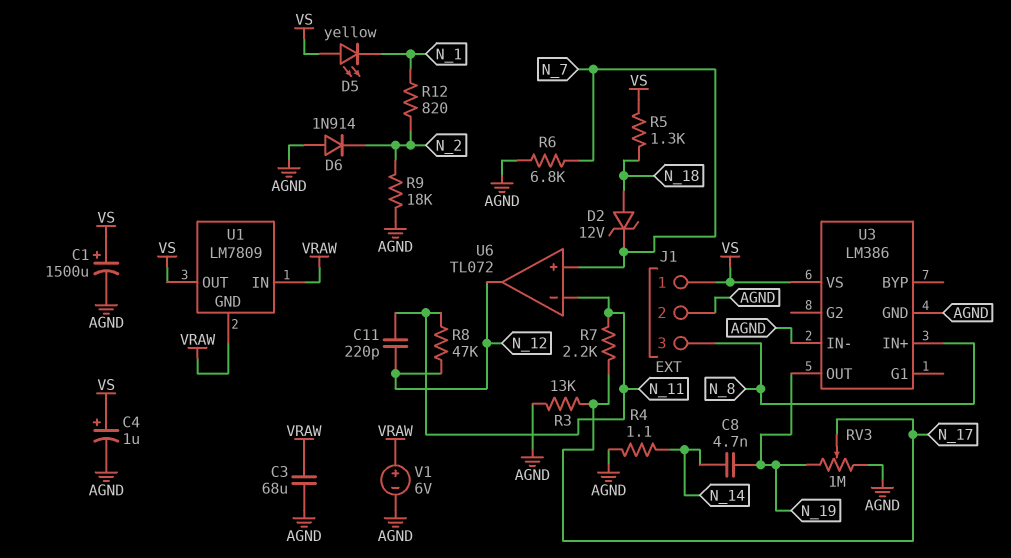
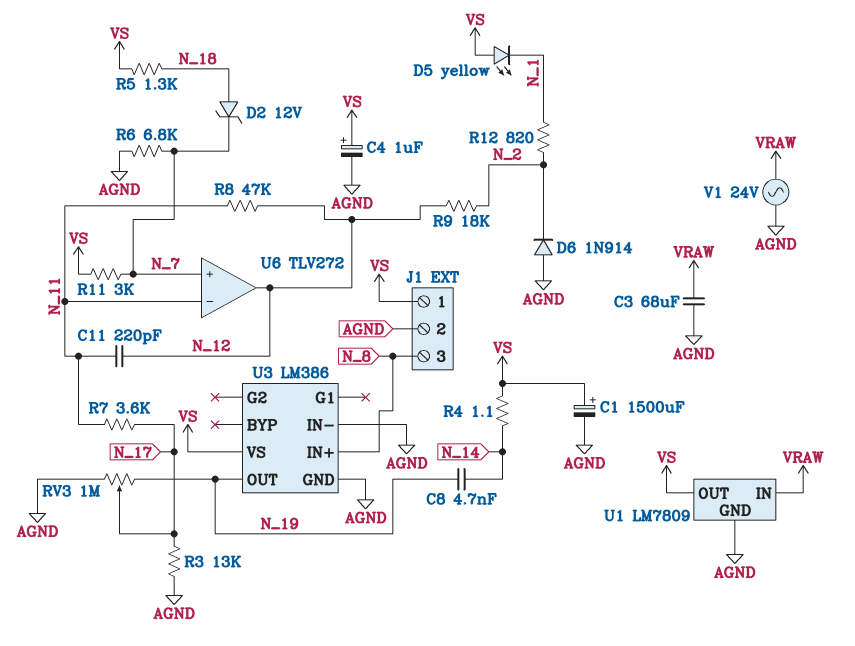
R4: 1.1 (AGND, N_14) -> 1.1 (N_14, VS)
R7: 2.2k (N_11, N_17) -> 3.6k (N_11, N_17)
R9: 18k (AGND, N_2) -> 18k (N_2, N_12)
R11: none -> 3k (N_7, VS)
U1 pin GND: VRAW -> AGND
U6: TL072 -> TLV272
V1: 6V (plus VRAW, minus AGND) -> AC 24V (AGND, VRAW)

